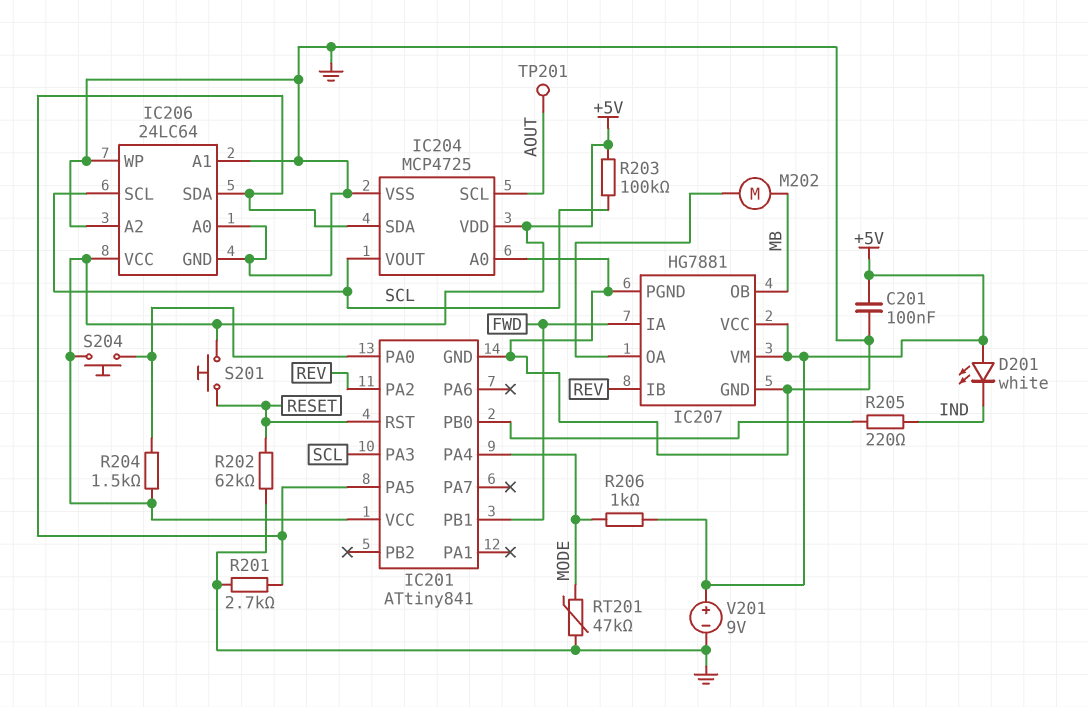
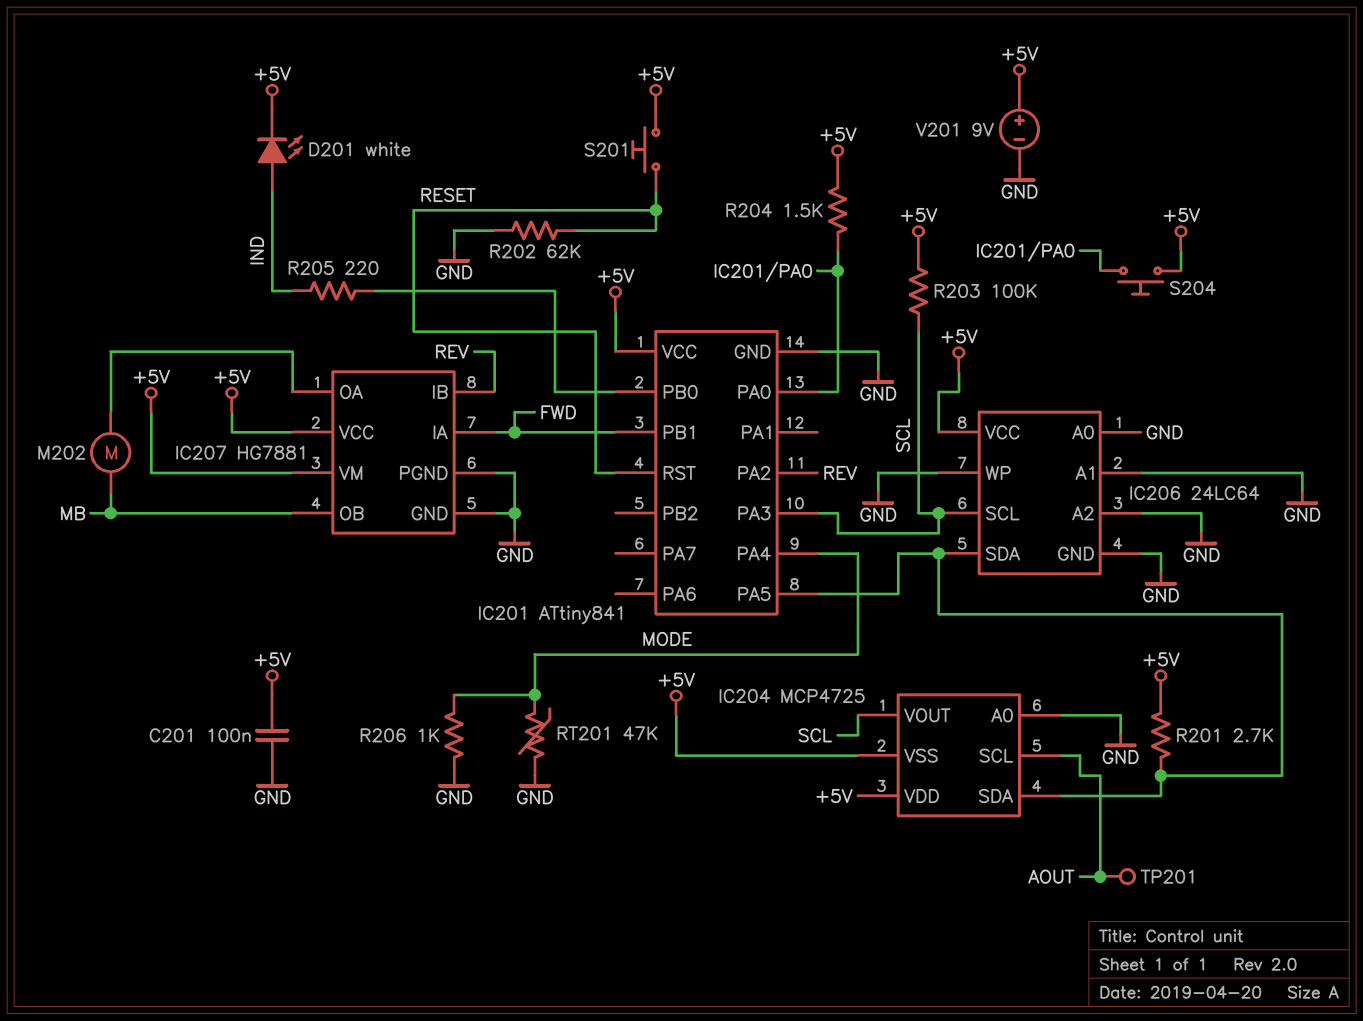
D201: LED white (A +5V, K IND) -> LED white (A IND, K +5V)
IC204 pin VSS: GND -> +5V
R201: 2.7k (GND, IC201/PA5) -> 2.7k (+5V, IC201/PA5)
R206: 1k (+5V, MODE) -> 1k (GND, MODE)

